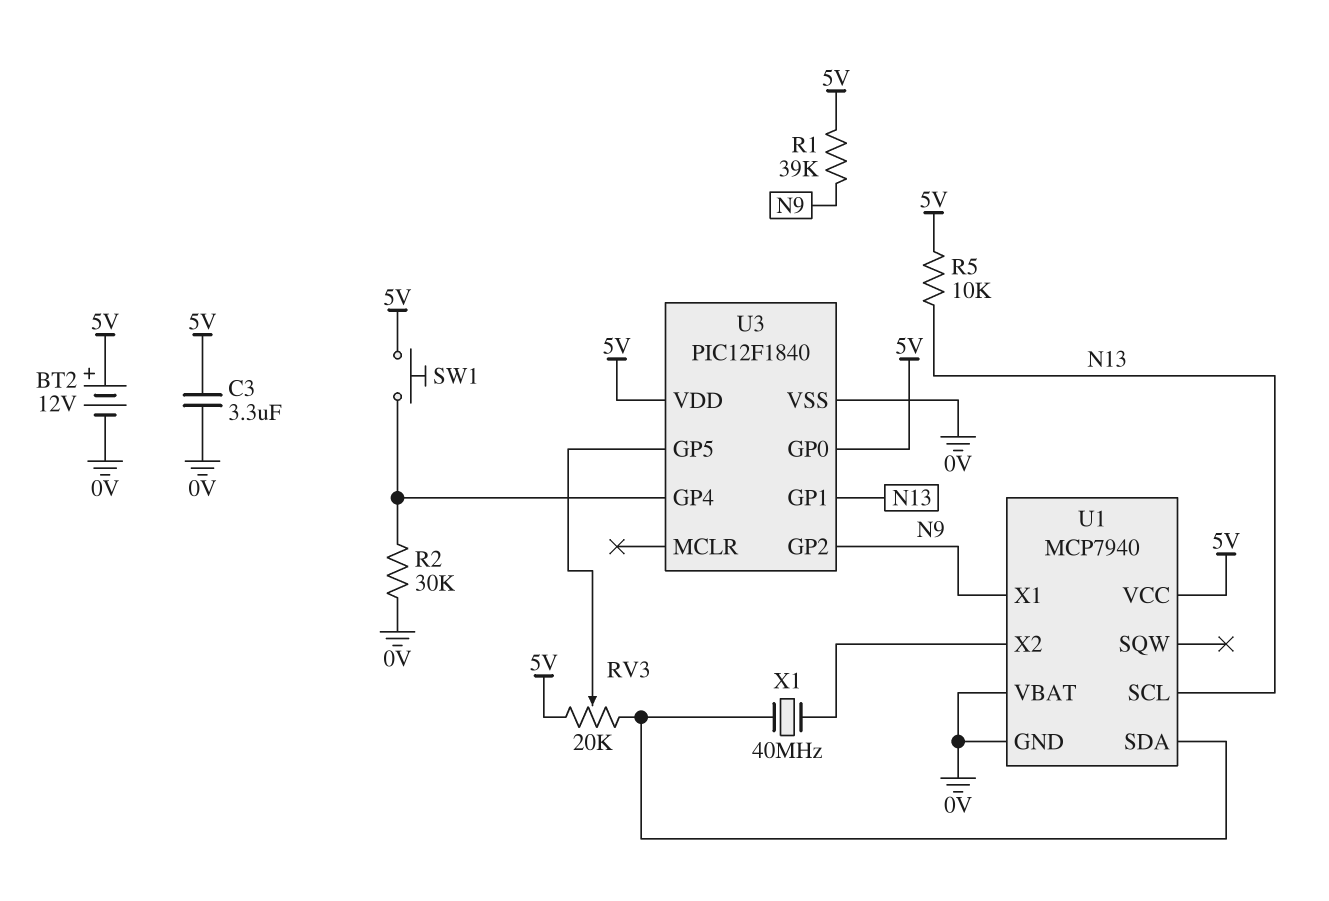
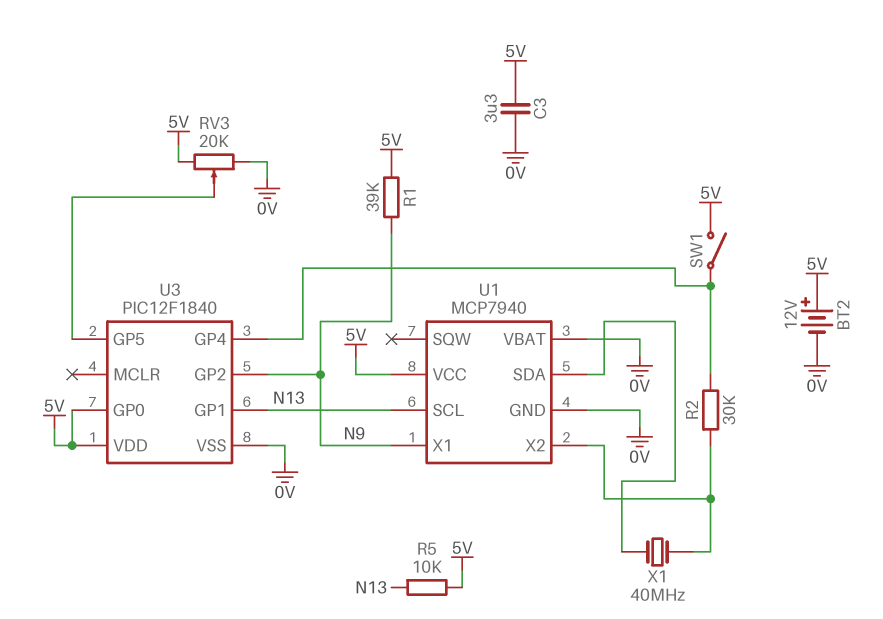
R2: 30k (0V, U3/GP4) -> 30k (U1/X2, U3/GP4)
RV3: 20k (5V, U1/SDA, wiper U3/GP5) -> 20k (0V, 5V, wiper U3/GP5)
SW1: button (5V, U3/GP4) -> switch (5V, U3/GP4)

